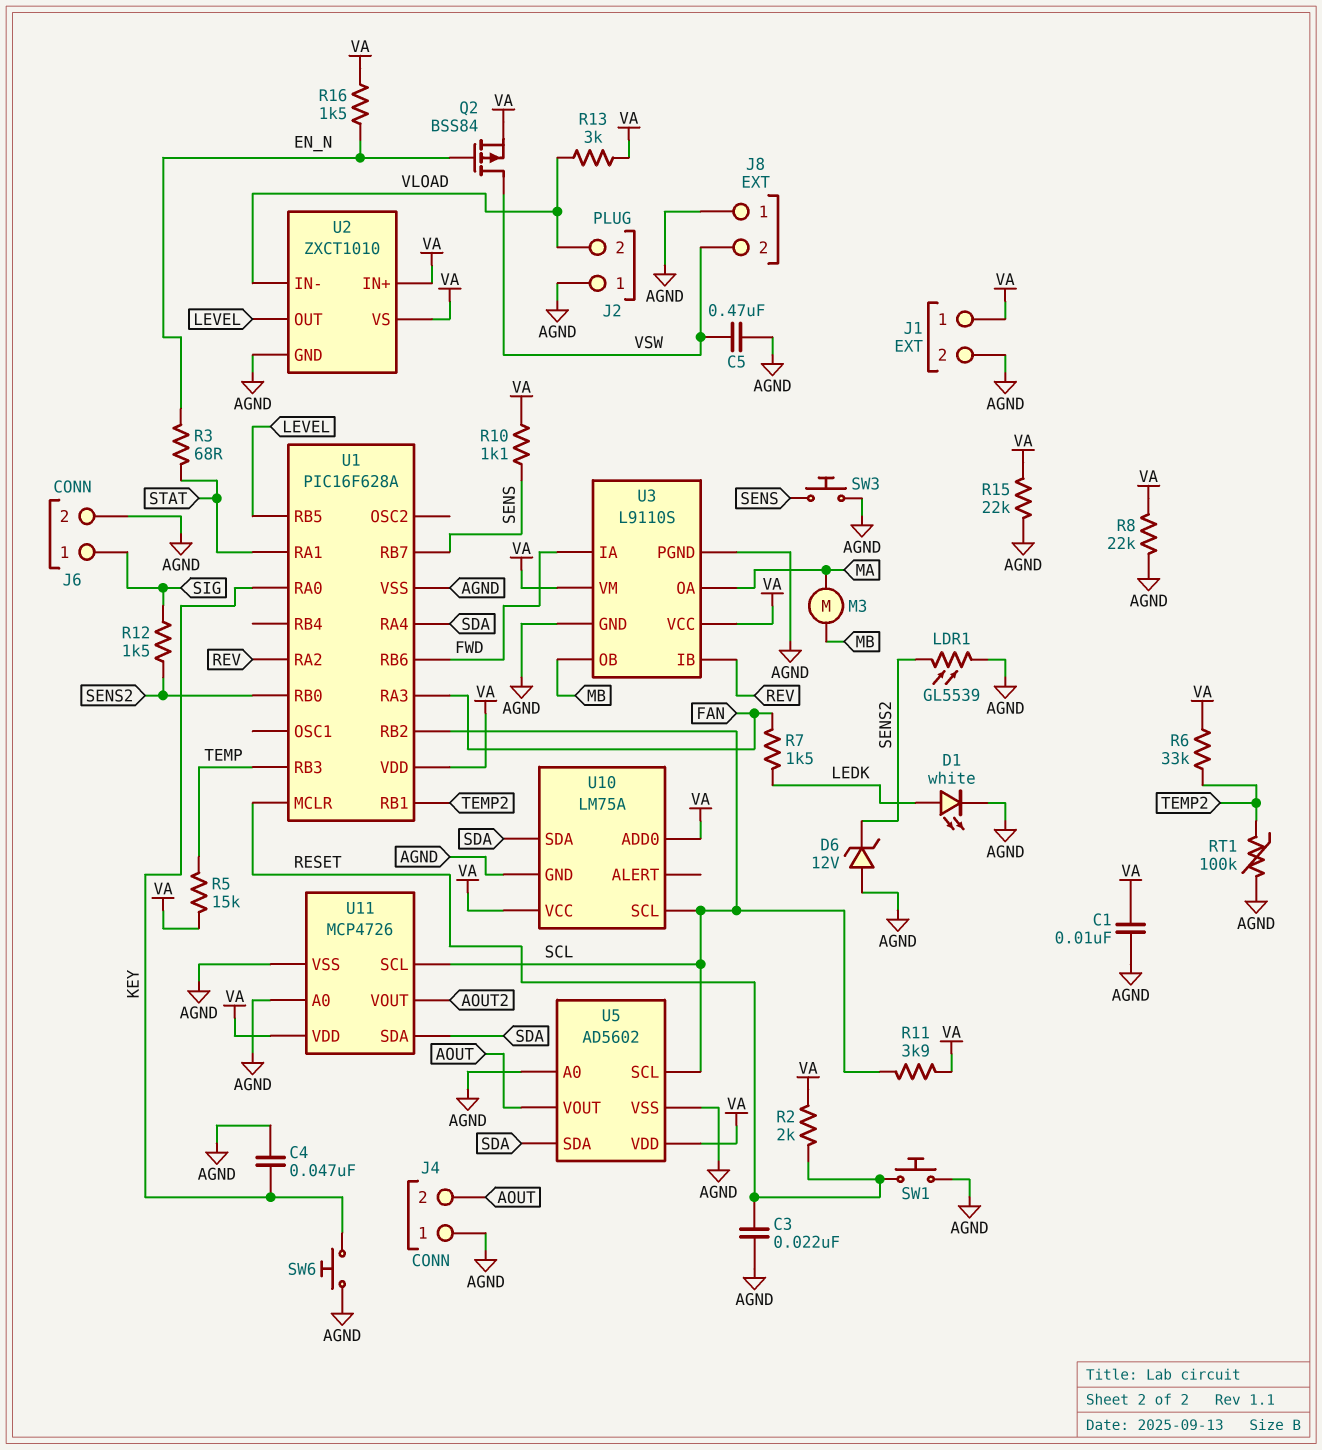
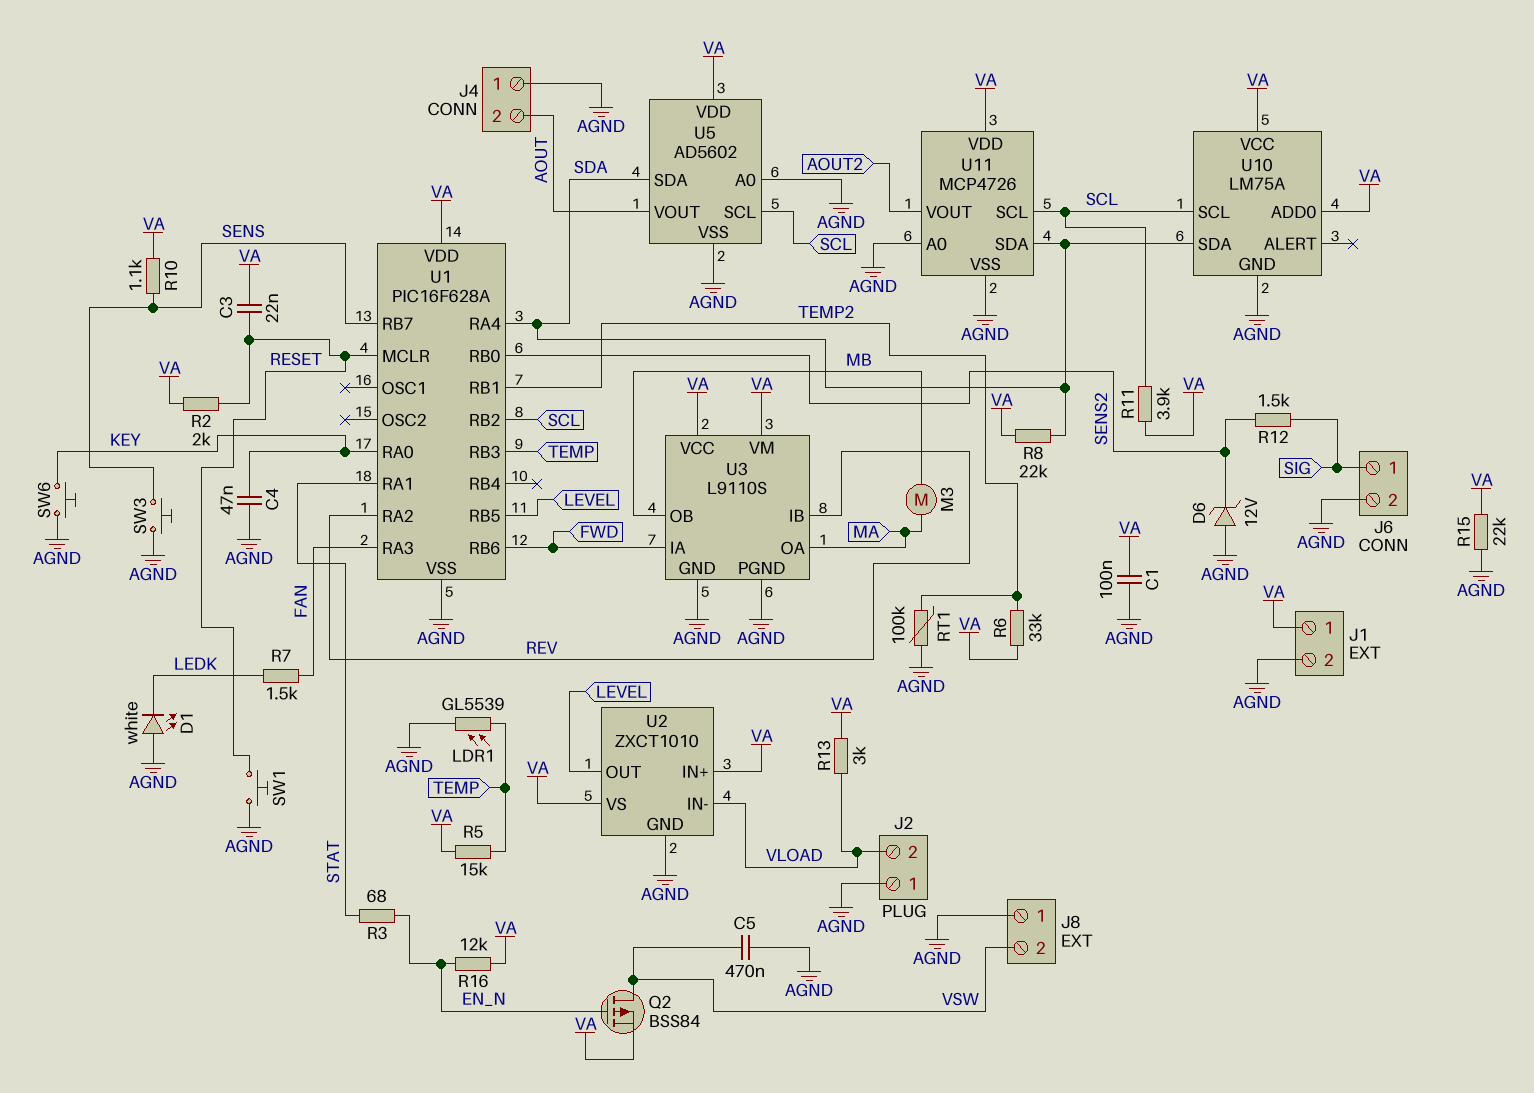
C1: 10nF (AGND, VA) -> 100nF (AGND, VA)
C3: 22nF (AGND, RESET) -> 22nF (RESET, VA)
D1: LED white (A LEDK, K AGND) -> LED white (A AGND, K LEDK)
LDR1: GL5539 (AGND, SENS2) -> GL5539 (AGND, TEMP)
R8: 22k (AGND, VA) -> 22k (SDA, VA)
R16: 1.5k (EN_N, VA) -> 12k (EN_N, VA)

